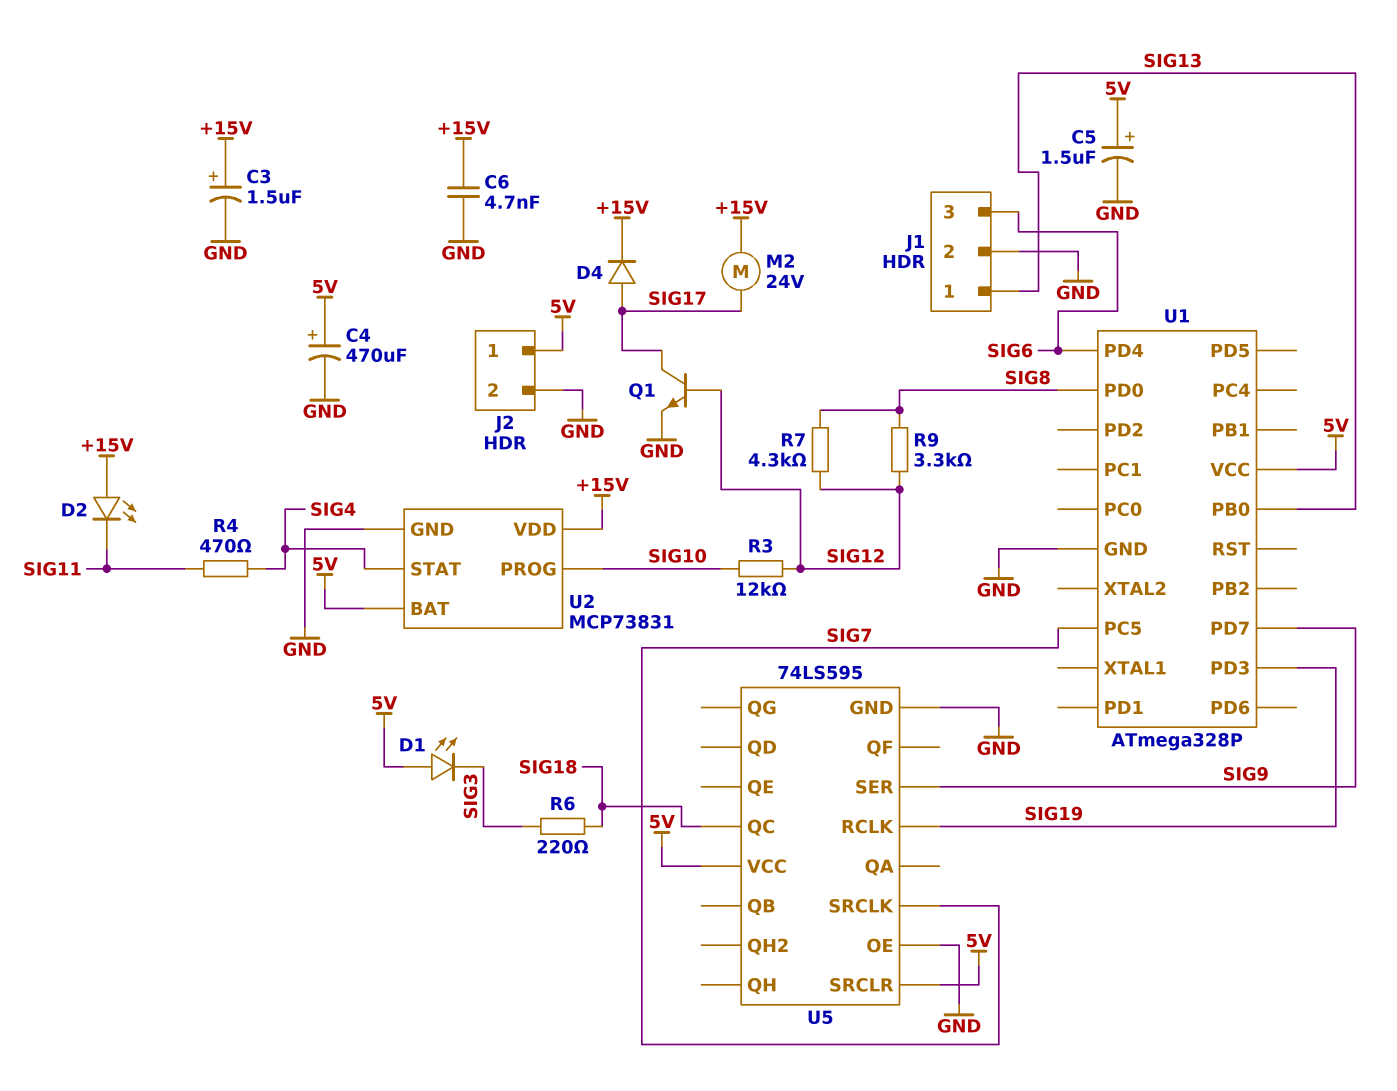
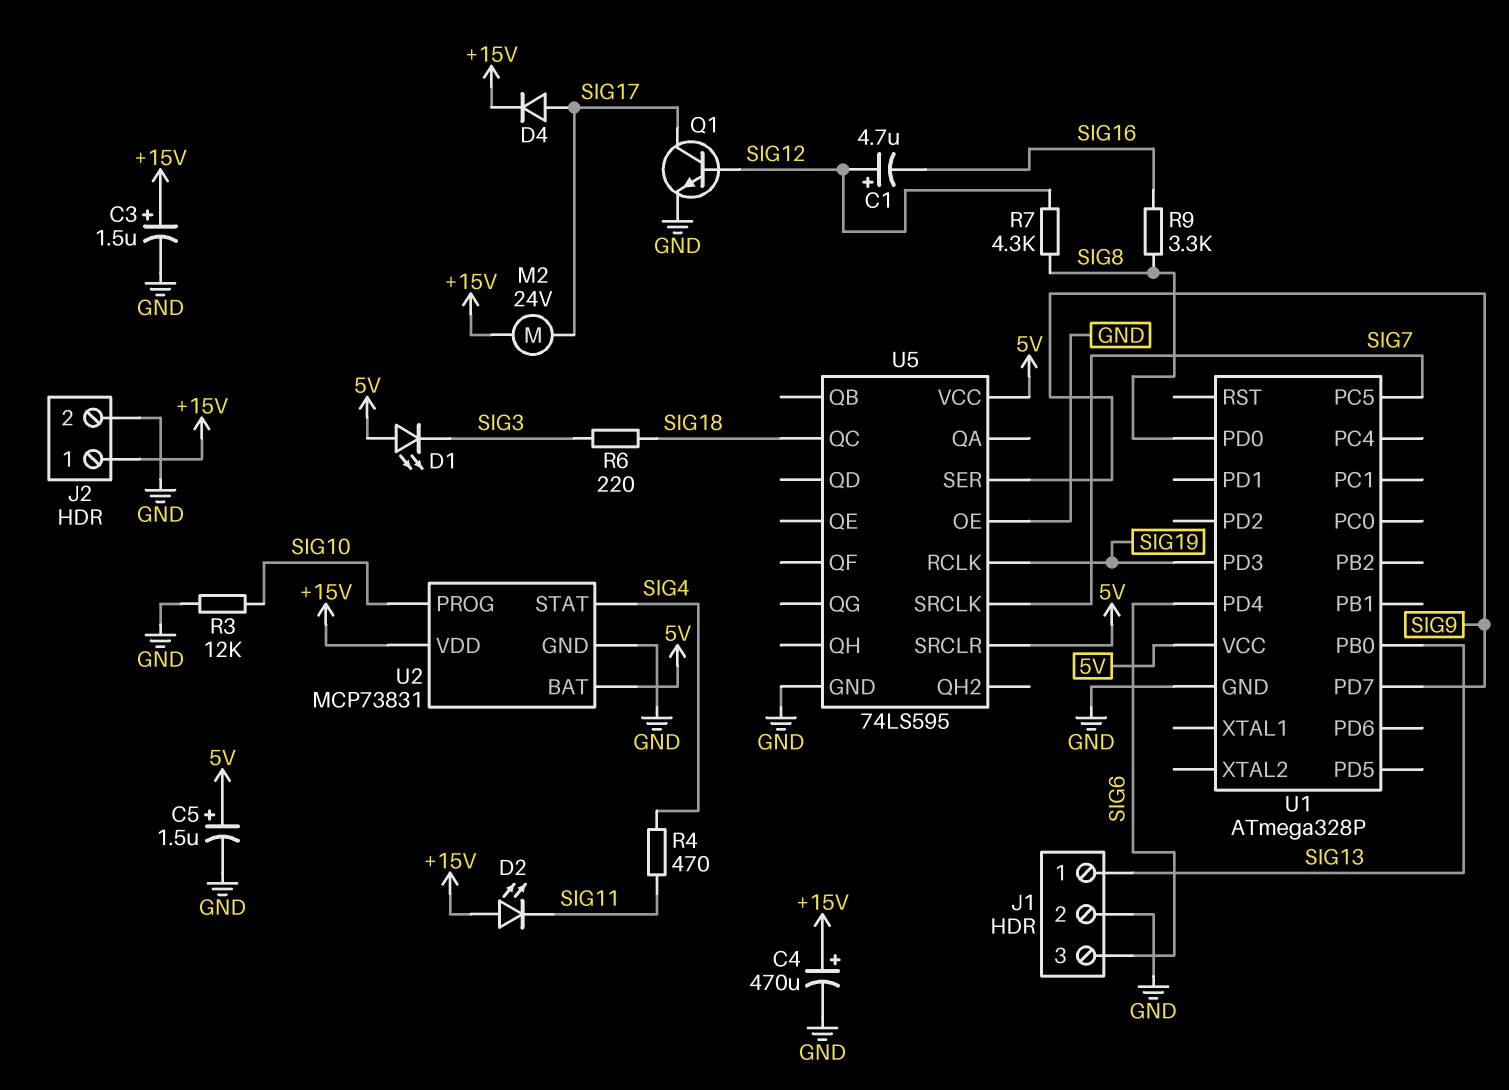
C1: none -> 4.7uF (plus SIG12, minus SIG16)
C4: 470uF (plus 5V, minus GND) -> 470uF (plus +15V, minus GND)
C6: 4.7nF (+15V, GND) -> none
J2 pin 1: 5V -> +15V
R3: 12k (SIG10, SIG12) -> 12k (GND, SIG10)
R9: 3.3k (SIG8, SIG12) -> 3.3k (SIG8, SIG16)

